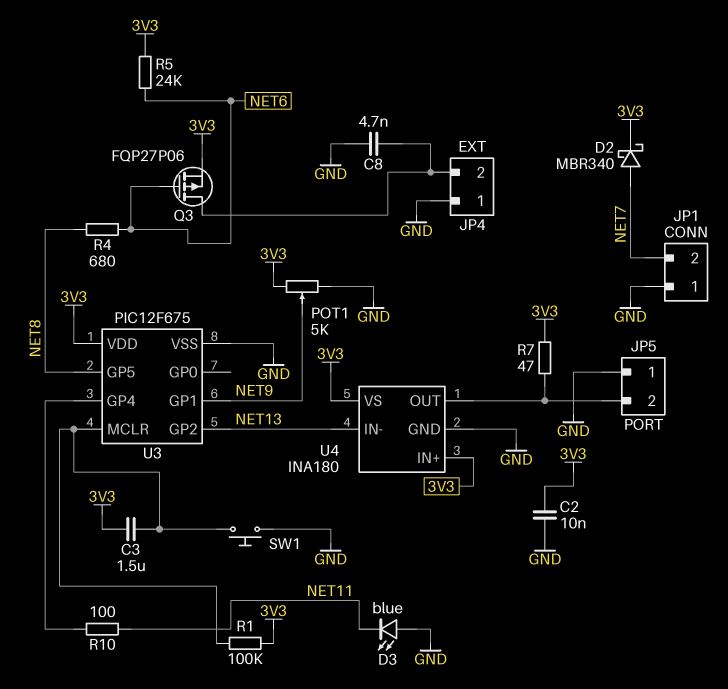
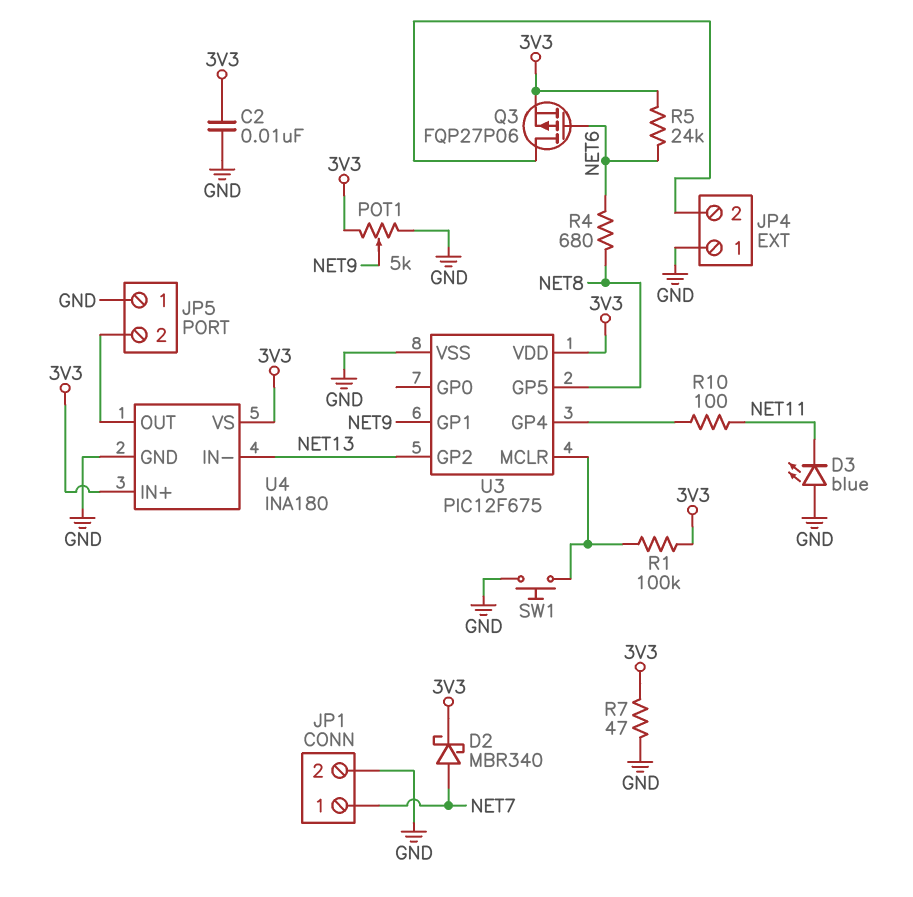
C3: 1.5uF (3V3, U3/MCLR) -> none
C8: 4.7nF (GND, JP4/2) -> none
JP1 pin 1: GND -> NET7
JP1 pin 2: NET7 -> GND
R7: 47 (3V3, JP5/2) -> 47 (3V3, GND)

